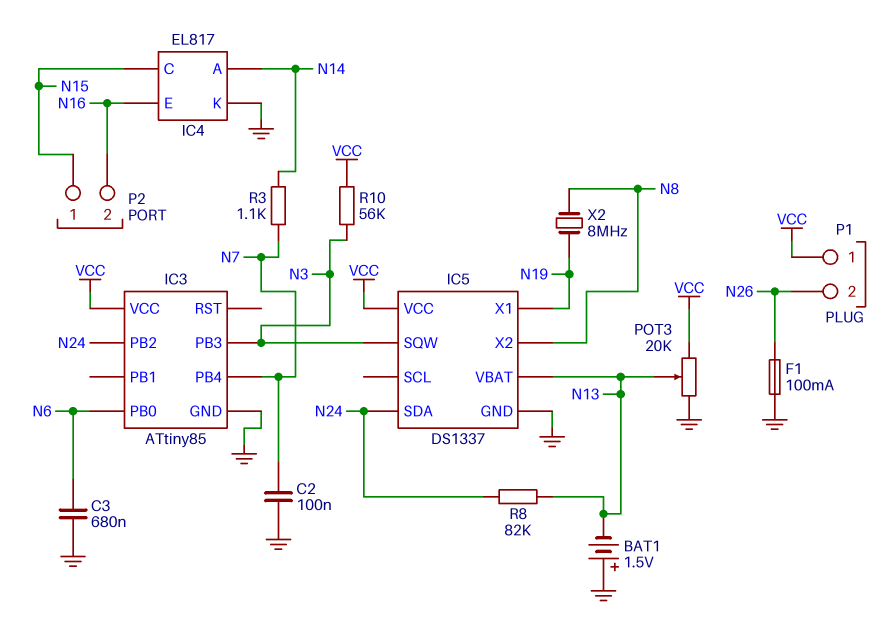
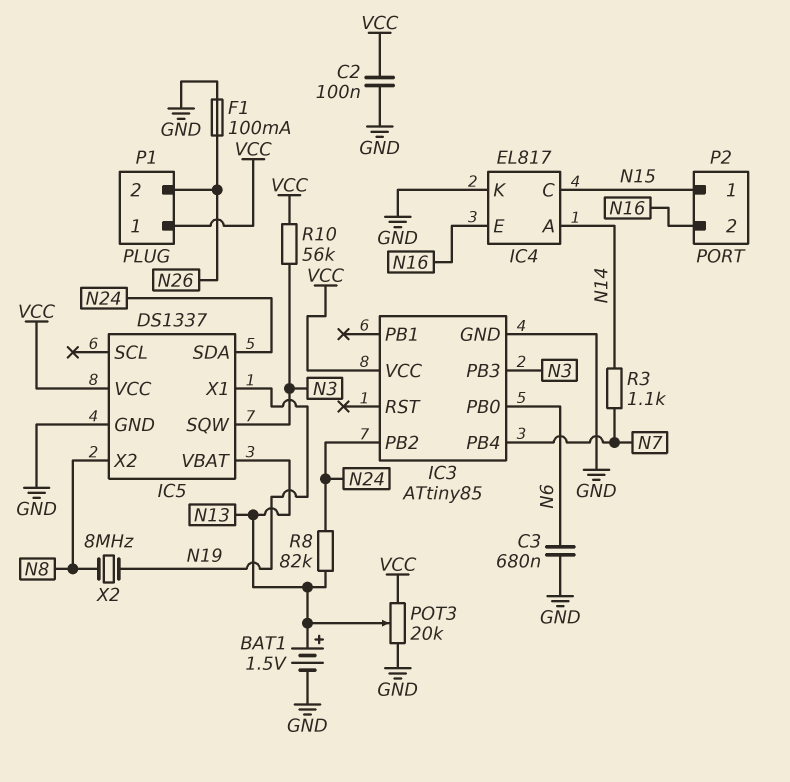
BAT1: 1.5V (plus GND, minus N13) -> 1.5V (plus N13, minus GND)
C2: 100nF (GND, N7) -> 100nF (GND, VCC)

